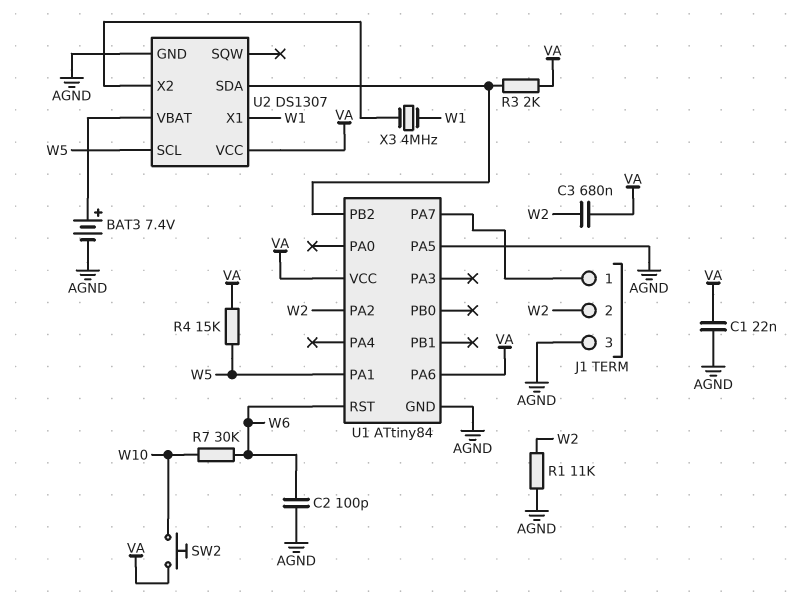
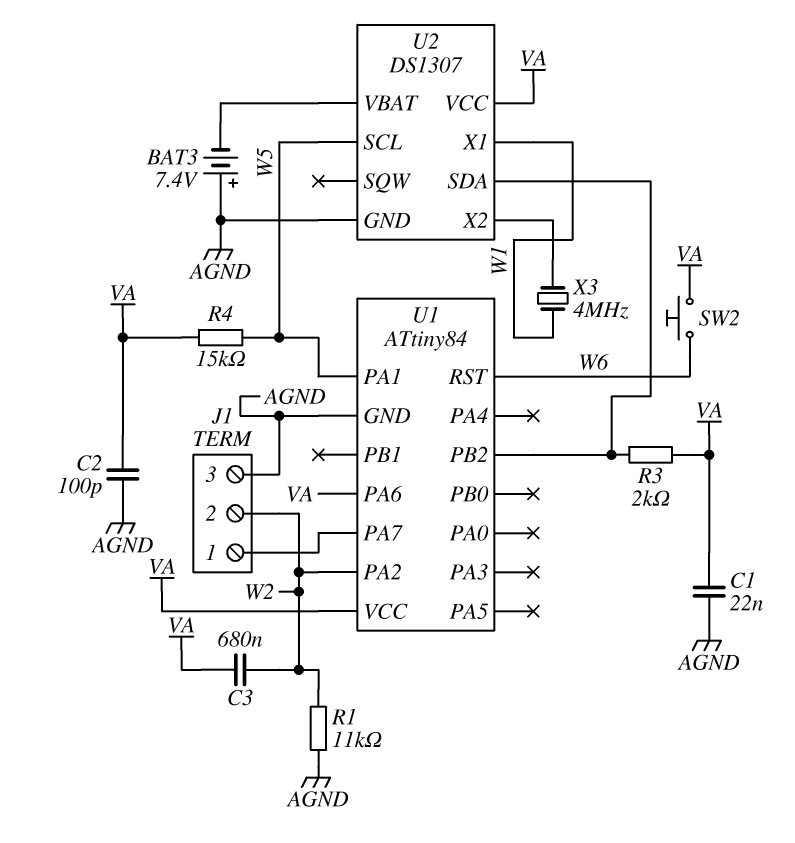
BAT3: 7.4V (plus U2/VBAT, minus AGND) -> 7.4V (plus AGND, minus U2/VBAT)
C2: 100pF (AGND, W6) -> 100pF (AGND, VA)
R7: 30k (W6, W10) -> none
SW2: button (VA, W10) -> button (VA, W6)
U1 pin PA5: AGND -> none

